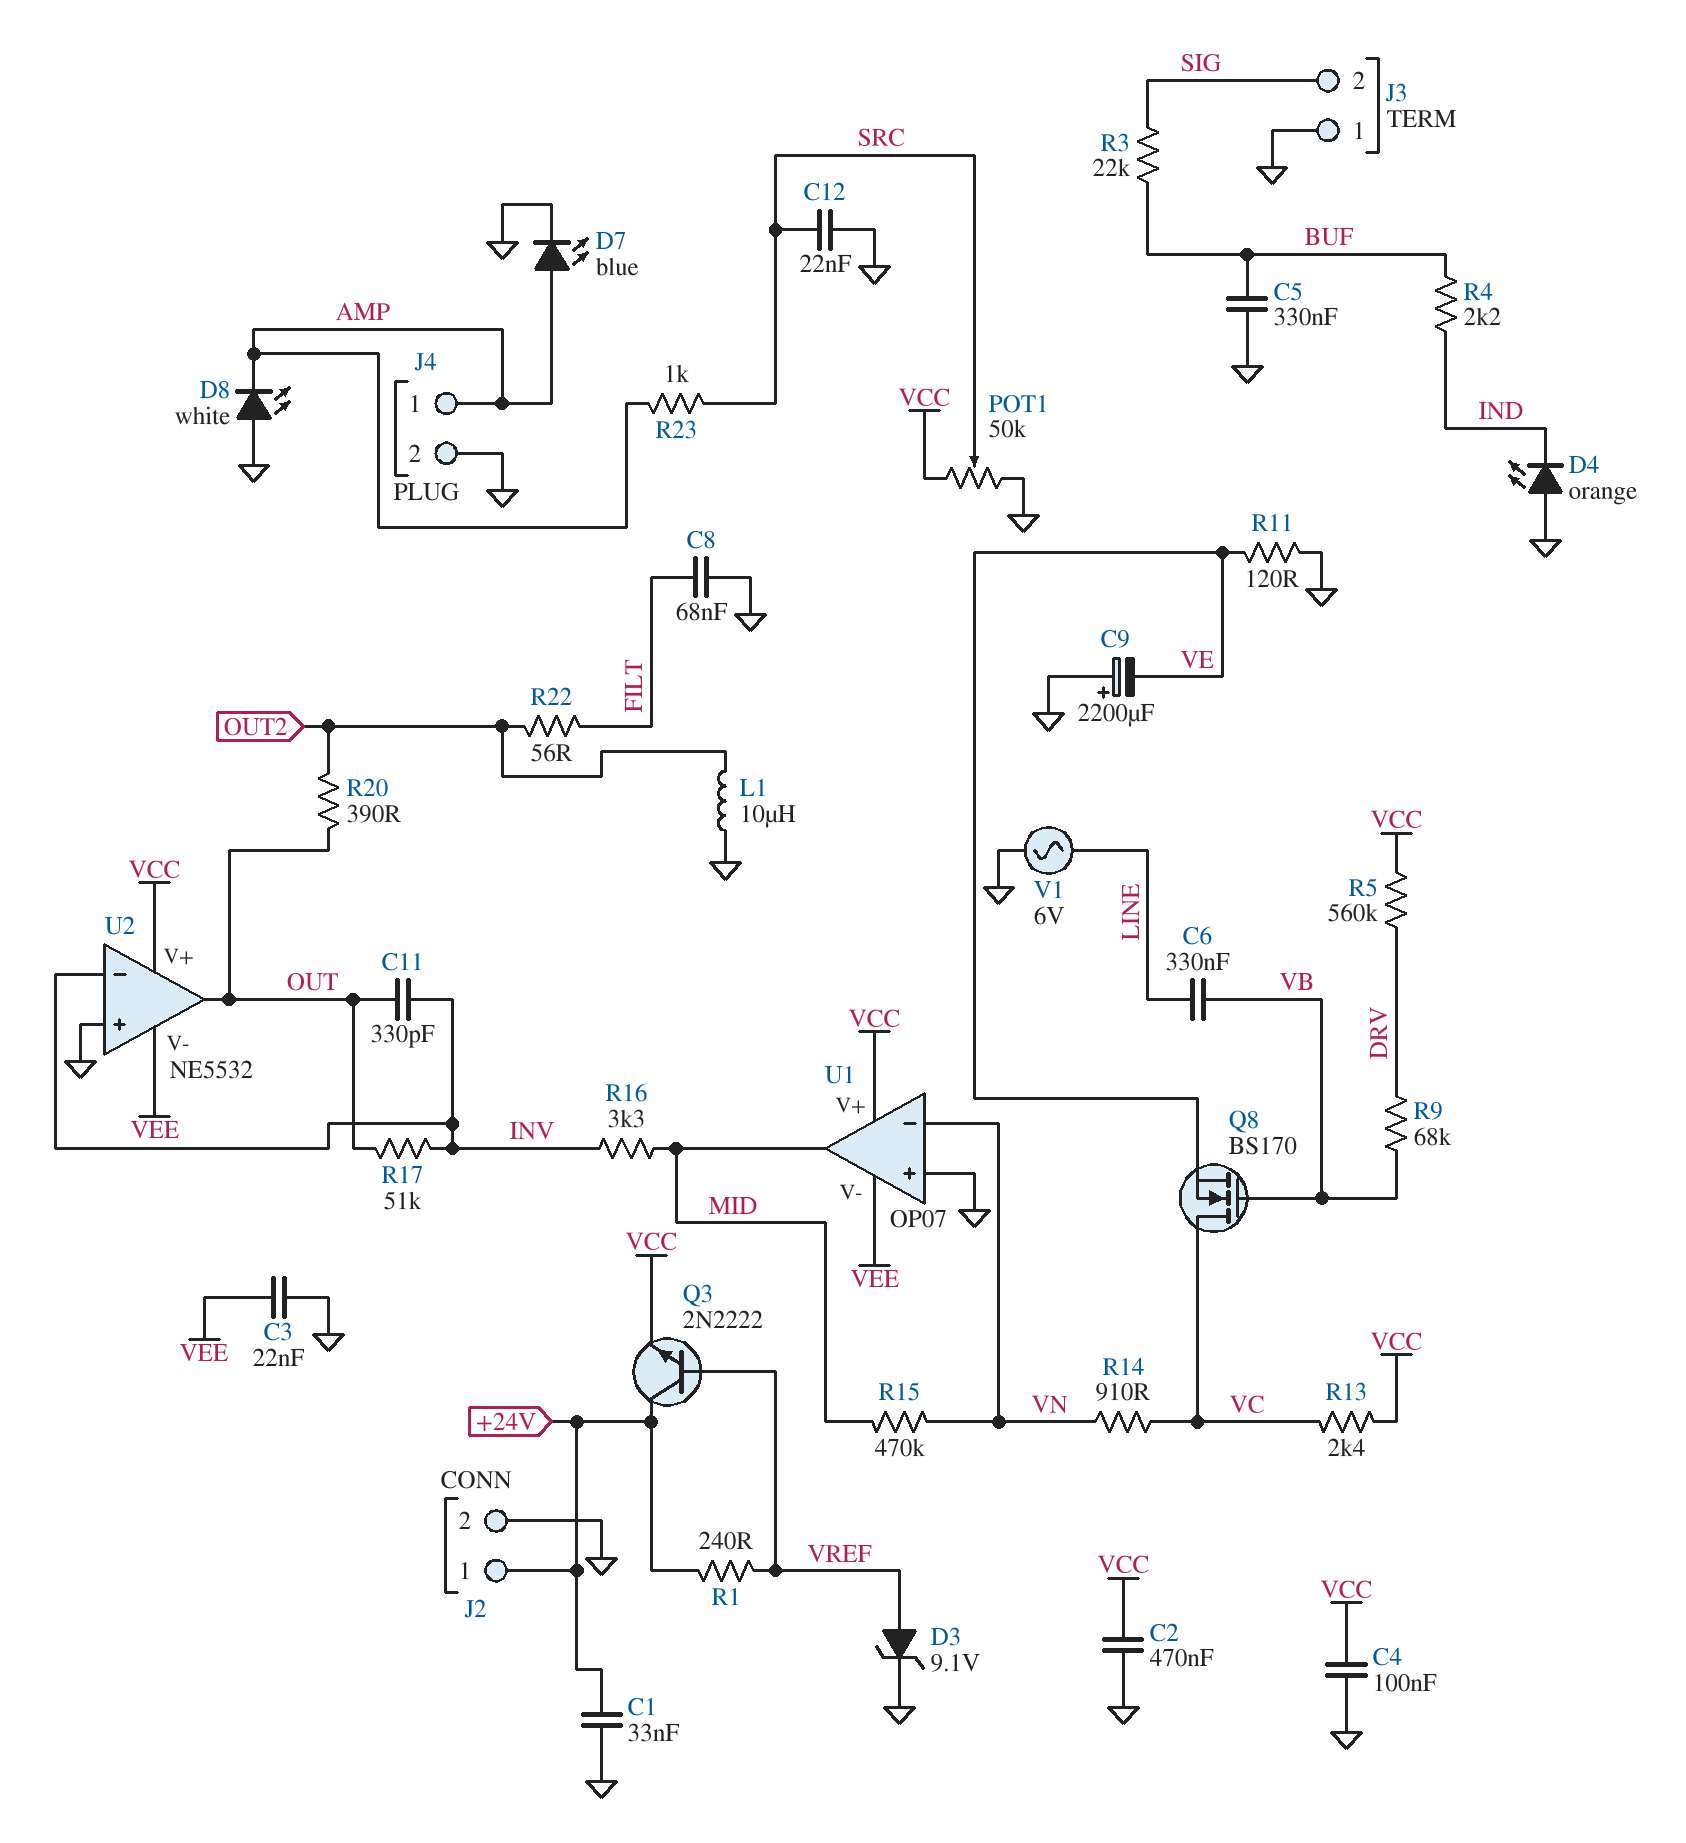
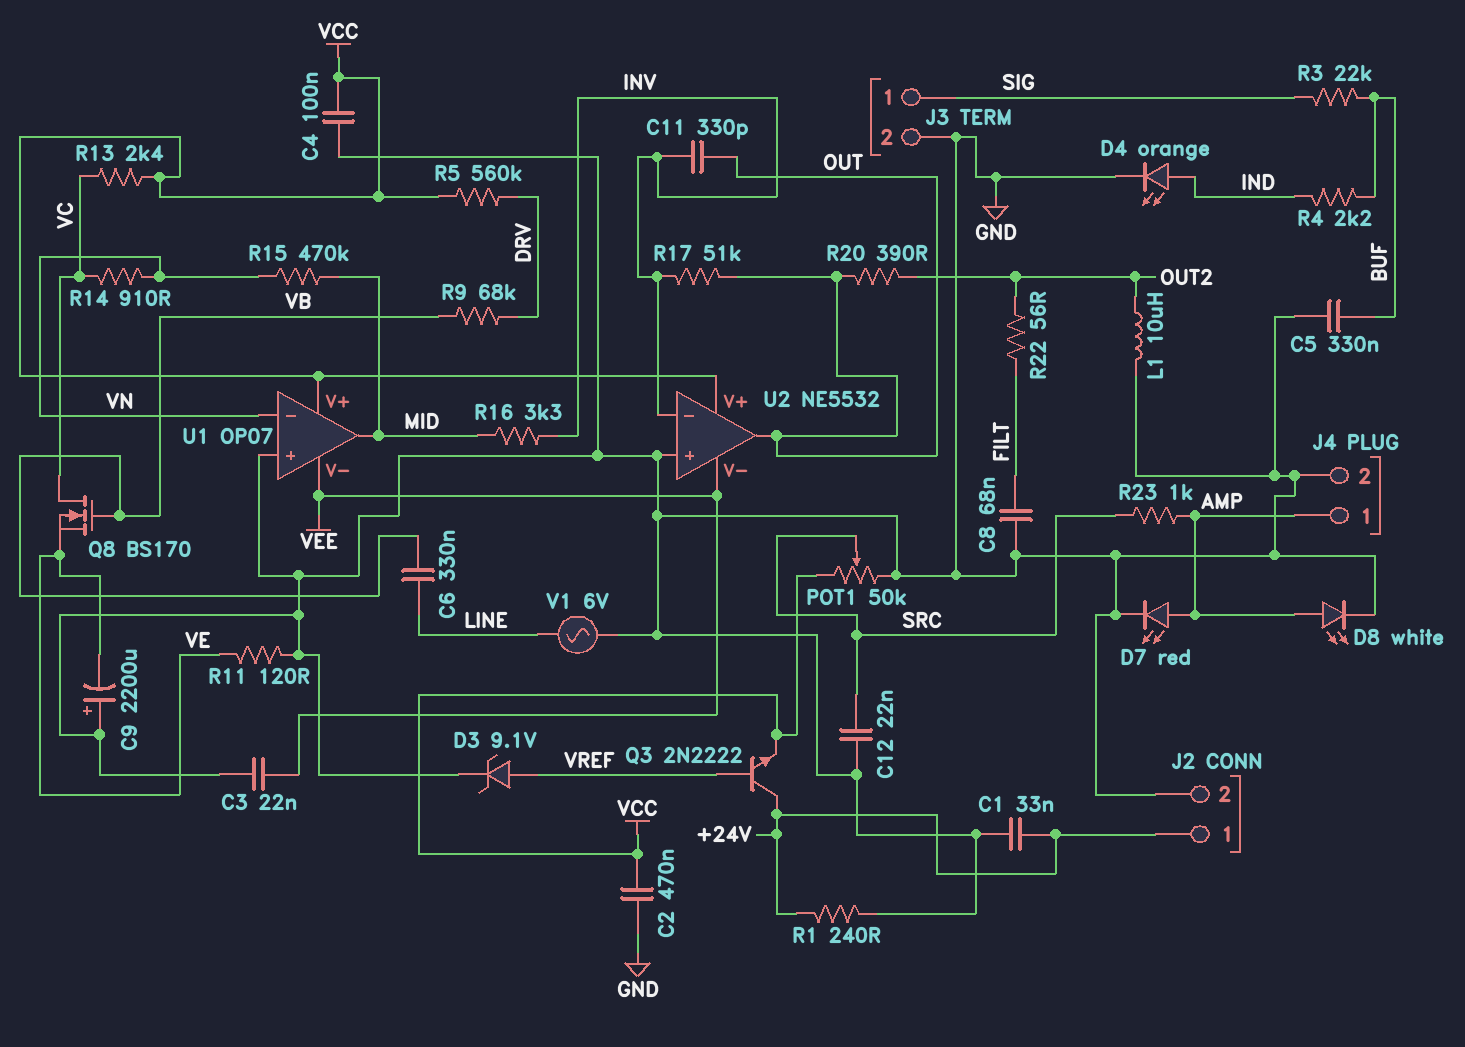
D4: LED orange (A GND, K IND) -> LED orange (A IND, K GND)
D7: LED blue (A AMP, K GND) -> LED red (A AMP, K GND)
D8: LED white (A GND, K AMP) -> LED white (A AMP, K GND)
J3 pin 1: GND -> SIG
J3 pin 2: SIG -> GND
R1: 240 (+24V, VREF) -> 240 (+24V, GND)

